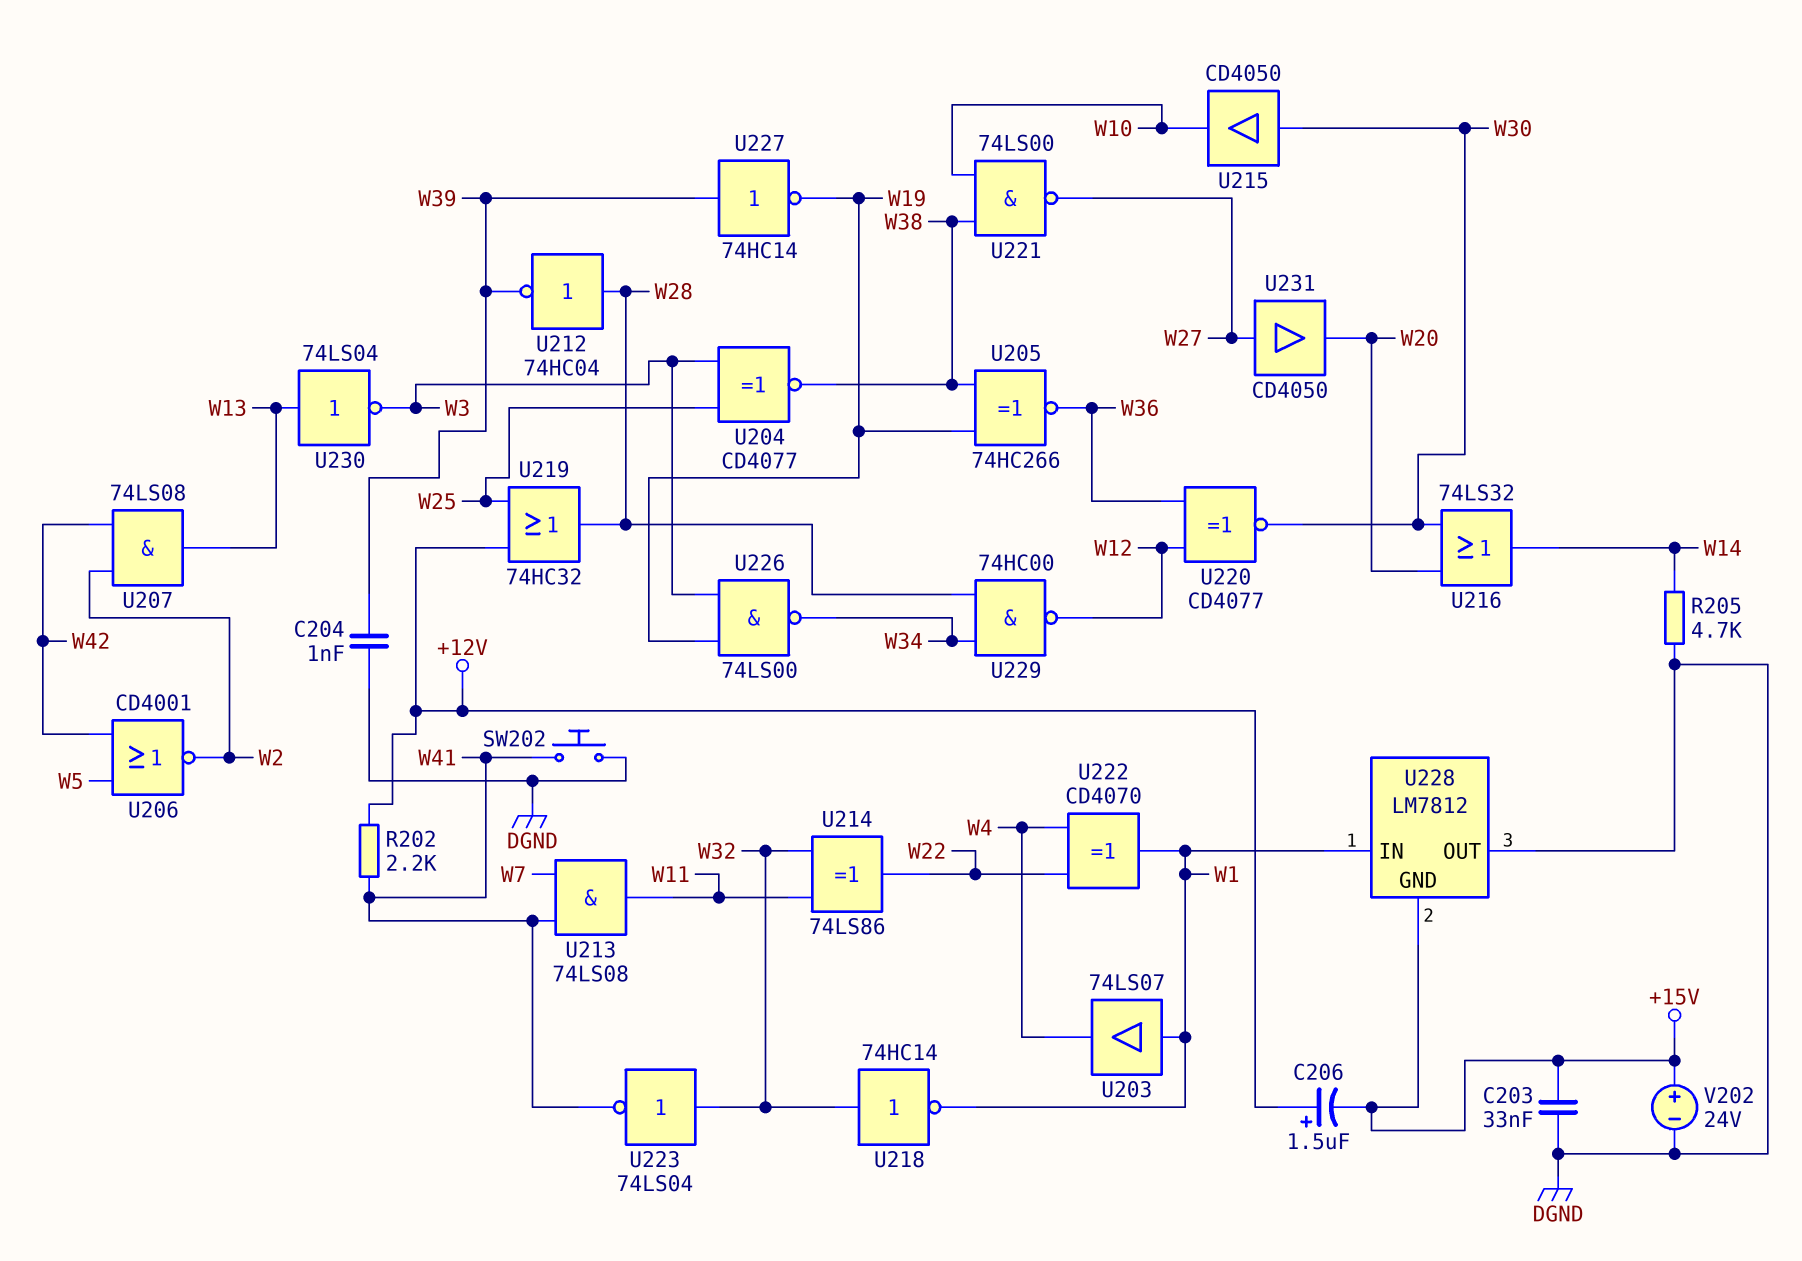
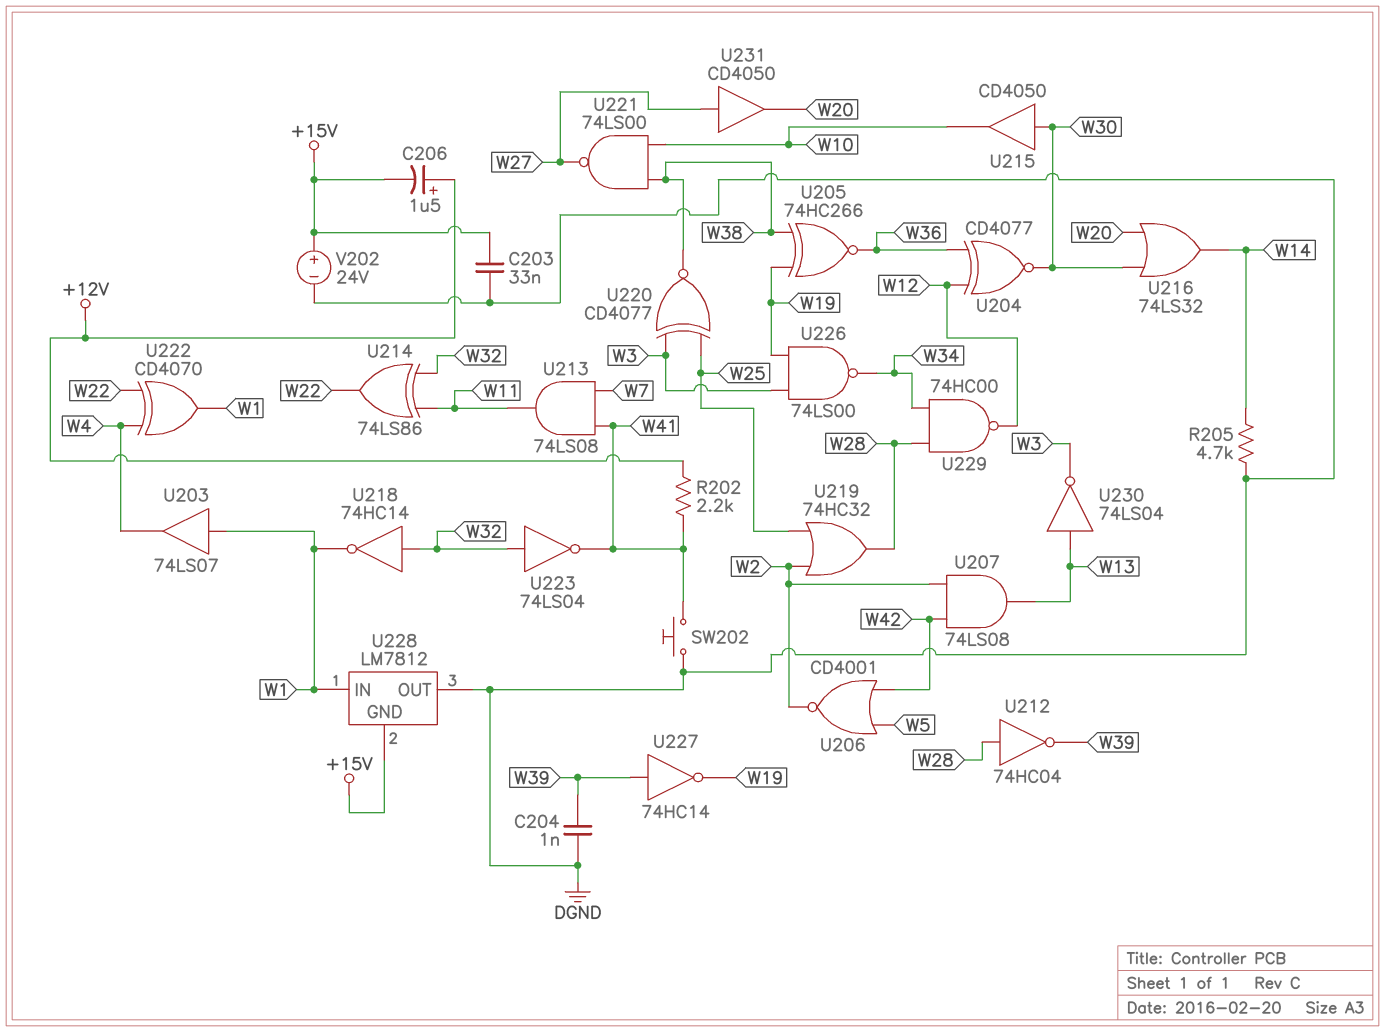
U204: XNOR CD4077 (in W3, in W25, out W38) -> XNOR CD4077 (in W12, in W36, out W30)
U219: OR 74HC32 (in +12V, in W25, out W28) -> OR 74HC32 (in W2, in W25, out W28)
U220: XNOR CD4077 (in W12, in W36, out W30) -> XNOR CD4077 (in W3, in W25, out W38)

